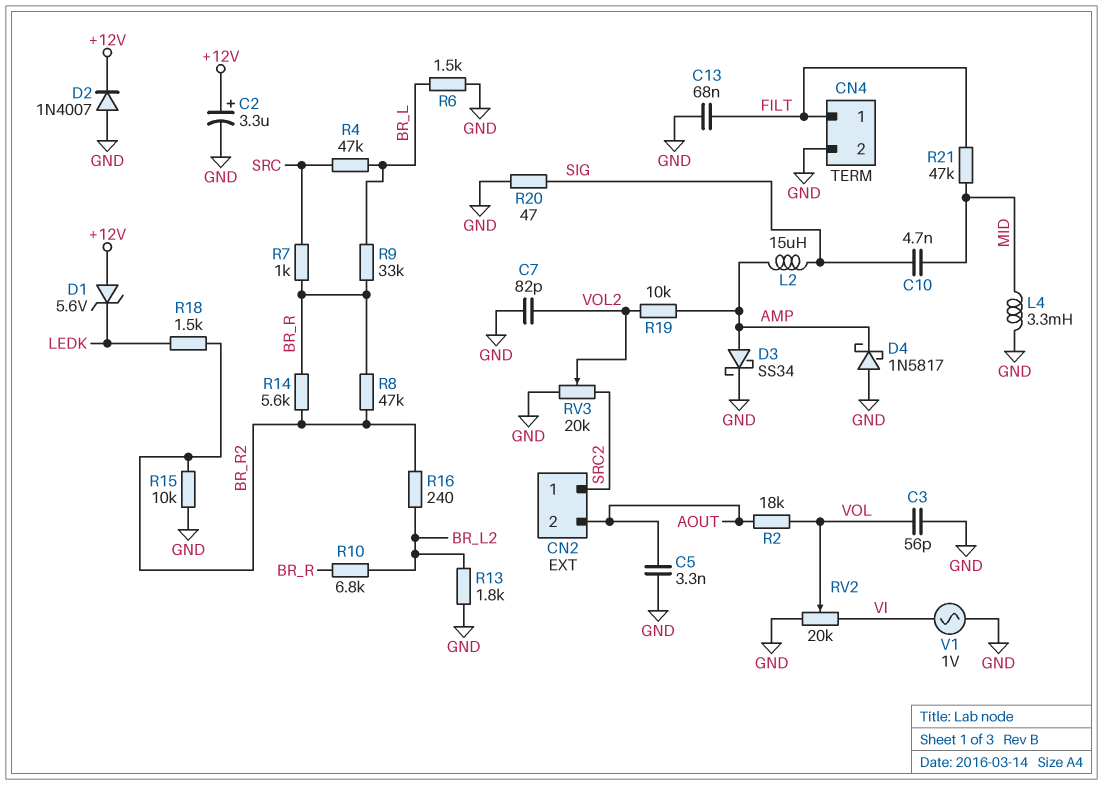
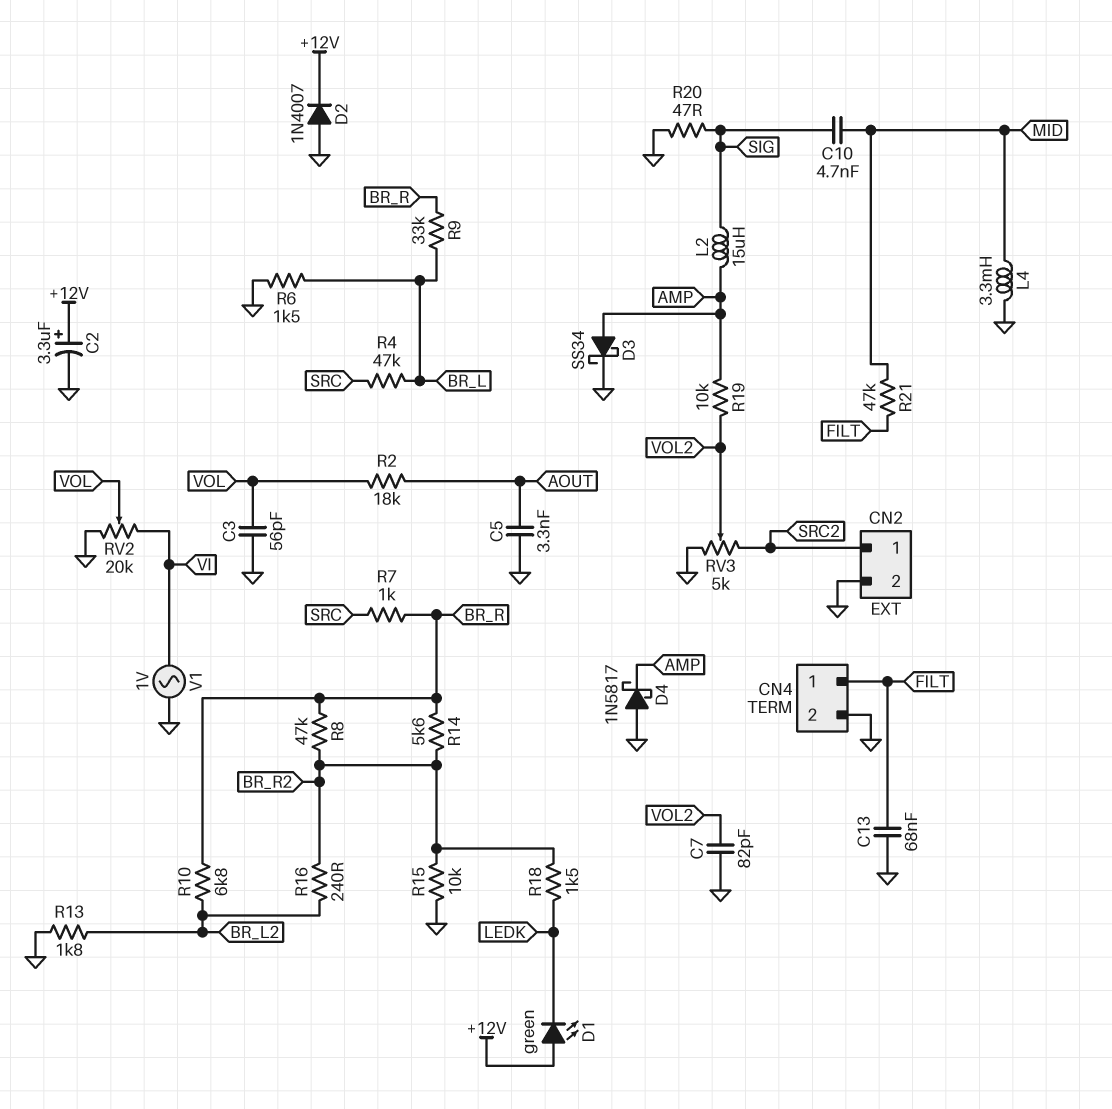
CN2 pin 2: AOUT -> GND
D1: zener 5.6V (A +12V, K LEDK) -> LED green (A +12V, K LEDK)
RV3: 20k (GND, SRC2, wiper VOL2) -> 5k (GND, SRC2, wiper VOL2)

